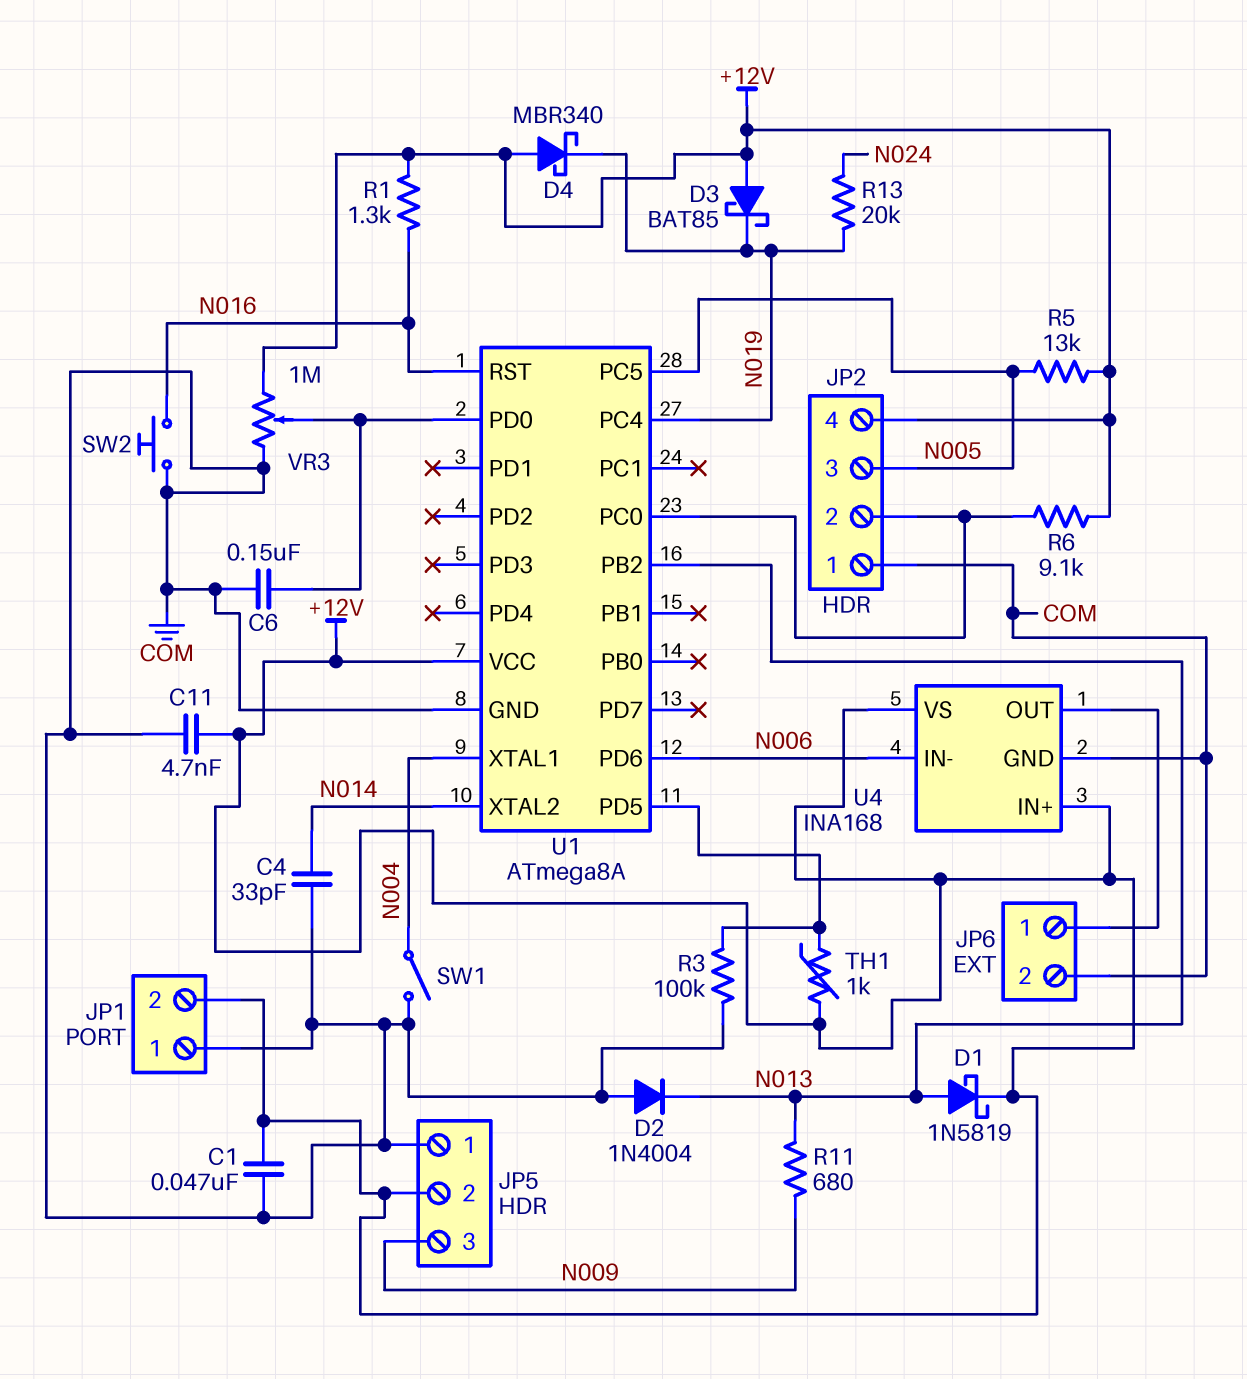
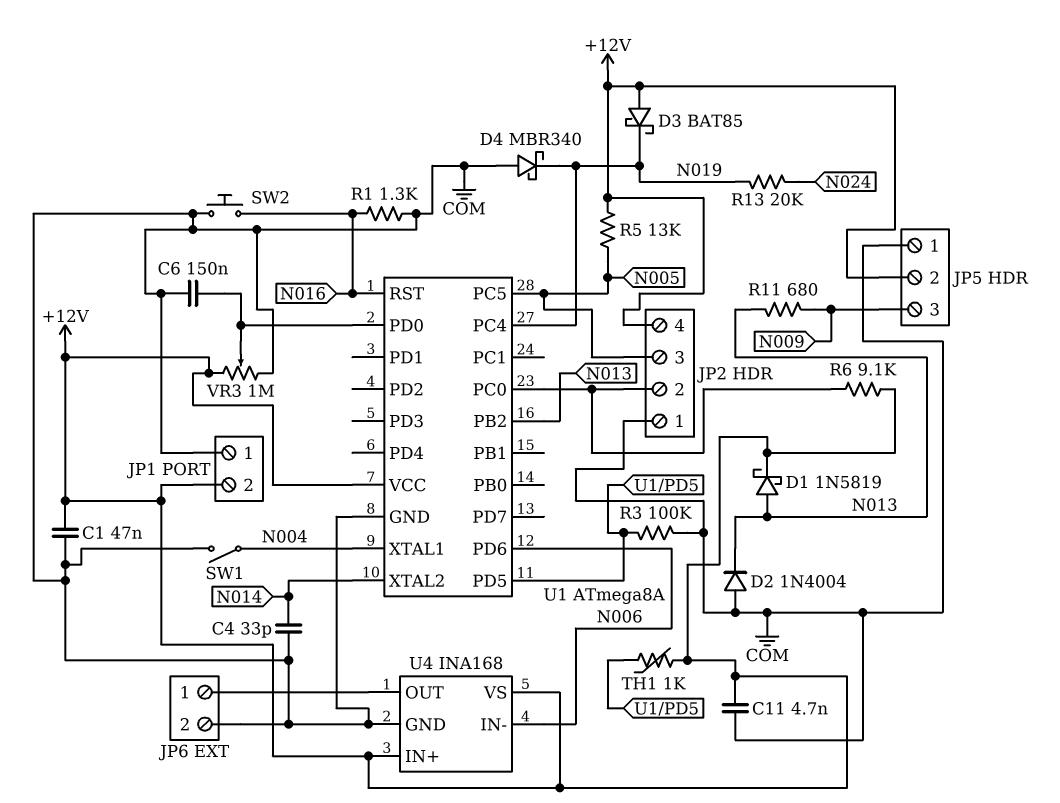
D4: schottky MBR340 (A +12V, K N019) -> schottky MBR340 (A COM, K N019)
R1: 1.3k (+12V, N016) -> 1.3k (COM, N016)

